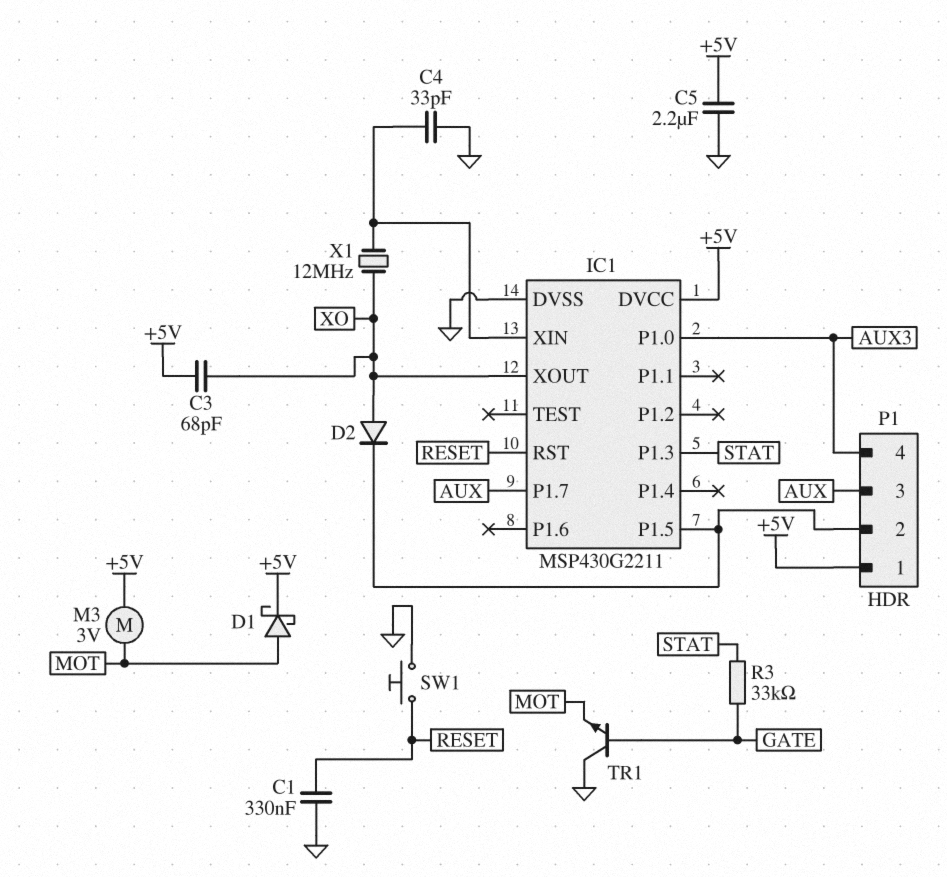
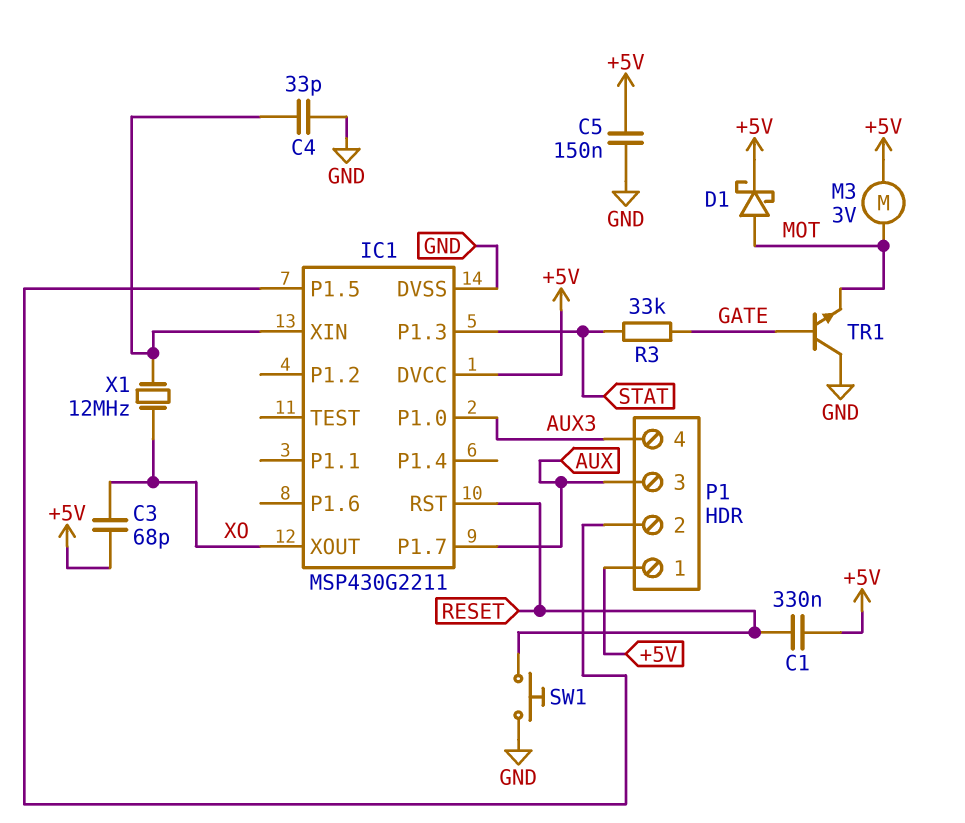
C1: 330nF (GND, RESET) -> 330nF (+5V, RESET)
C5: 2.2uF (+5V, GND) -> 150nF (+5V, GND)
D2: diode (A XO, K IC1/P1.5) -> none

